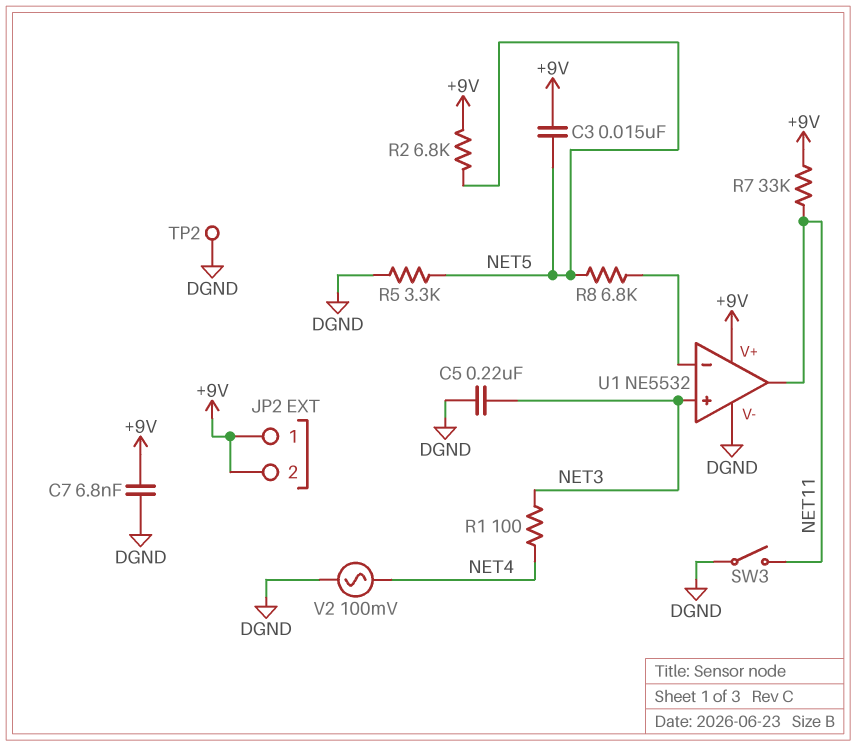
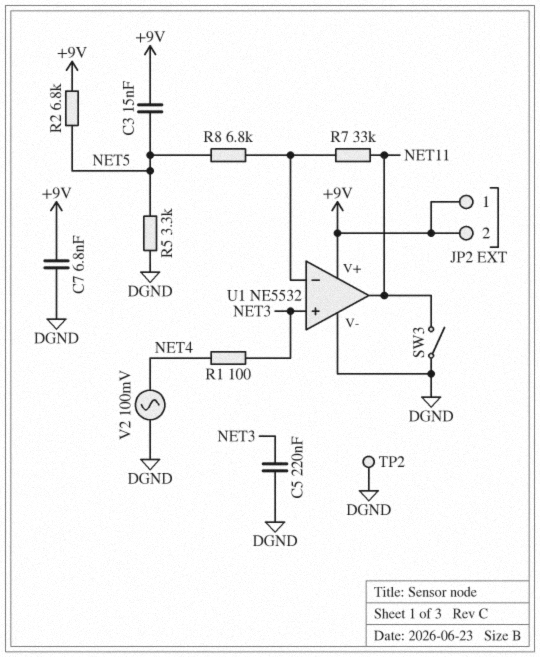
R7: 33k (+9V, NET11) -> 33k (NET11, U1/in-)

